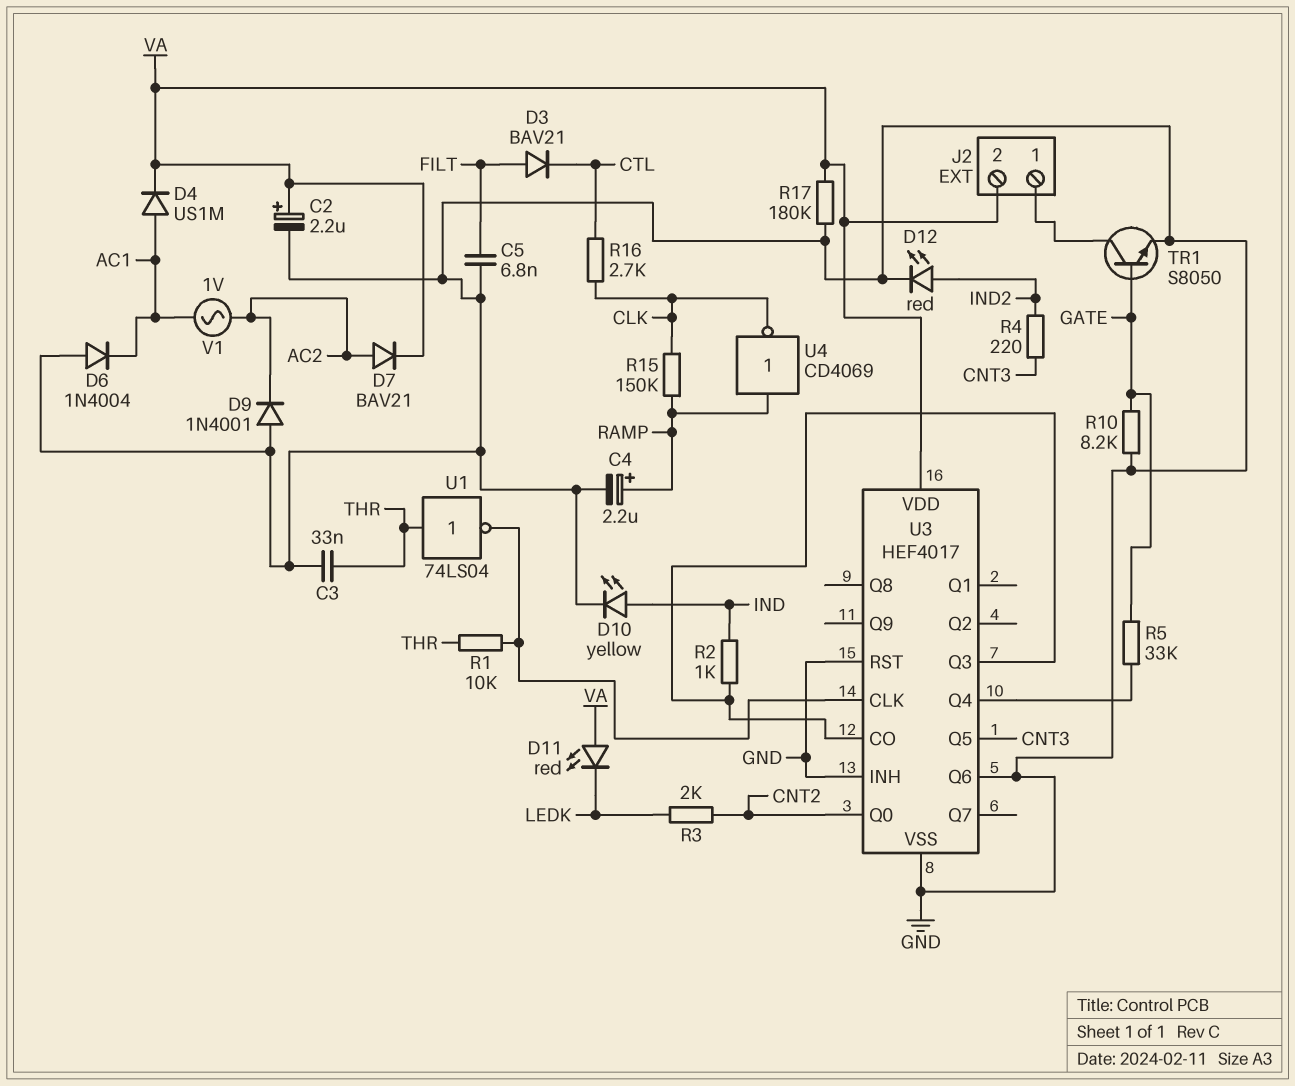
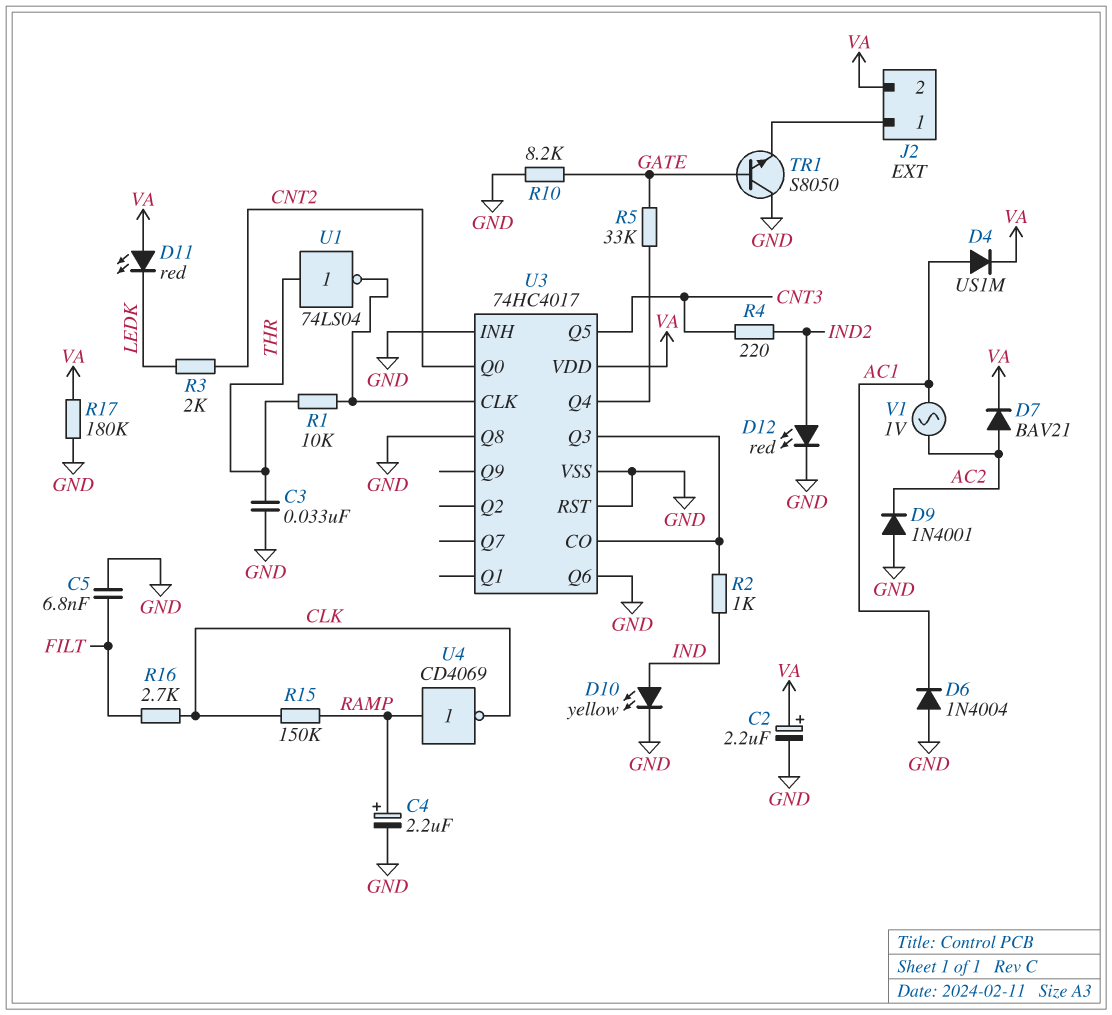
D3: diode BAV21 (A FILT, K CTL) -> none
R16: 2.7k (CLK, CTL) -> 2.7k (CLK, FILT)
TR1: NPN S8050 (B GATE, C J2/1, E GND) -> NPN S8050 (B GATE, C GND, E J2/1)
U3: HEF4017 -> 74HC4017
U3 pin Q8: none -> GND

